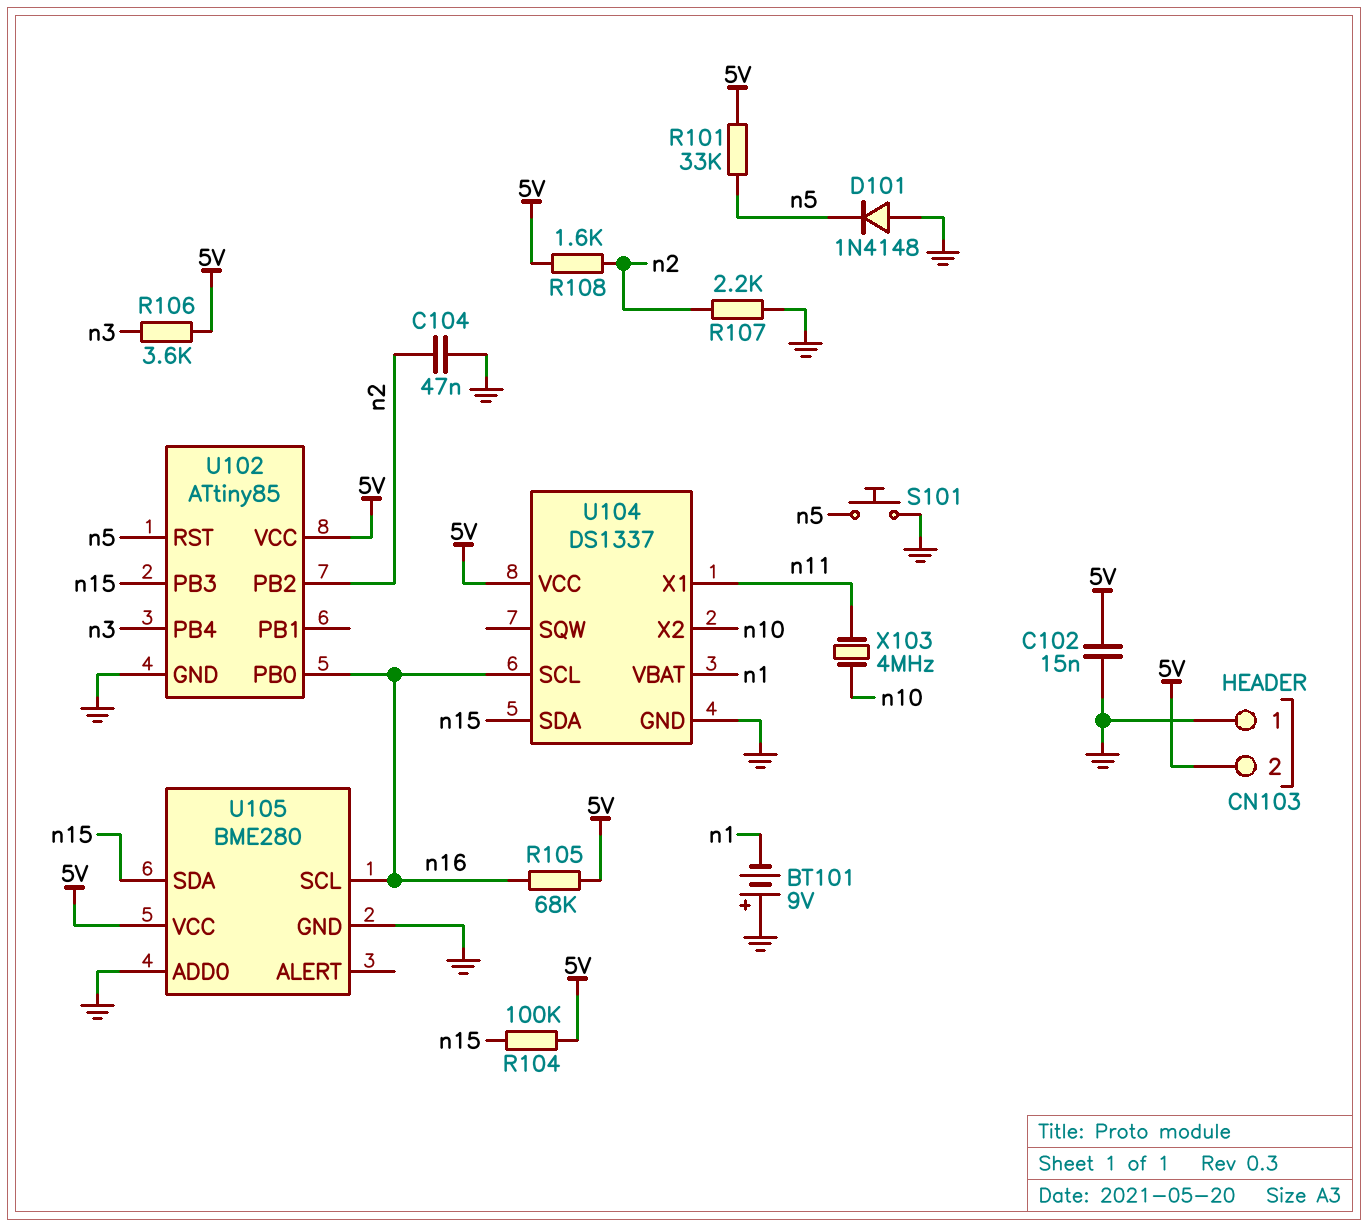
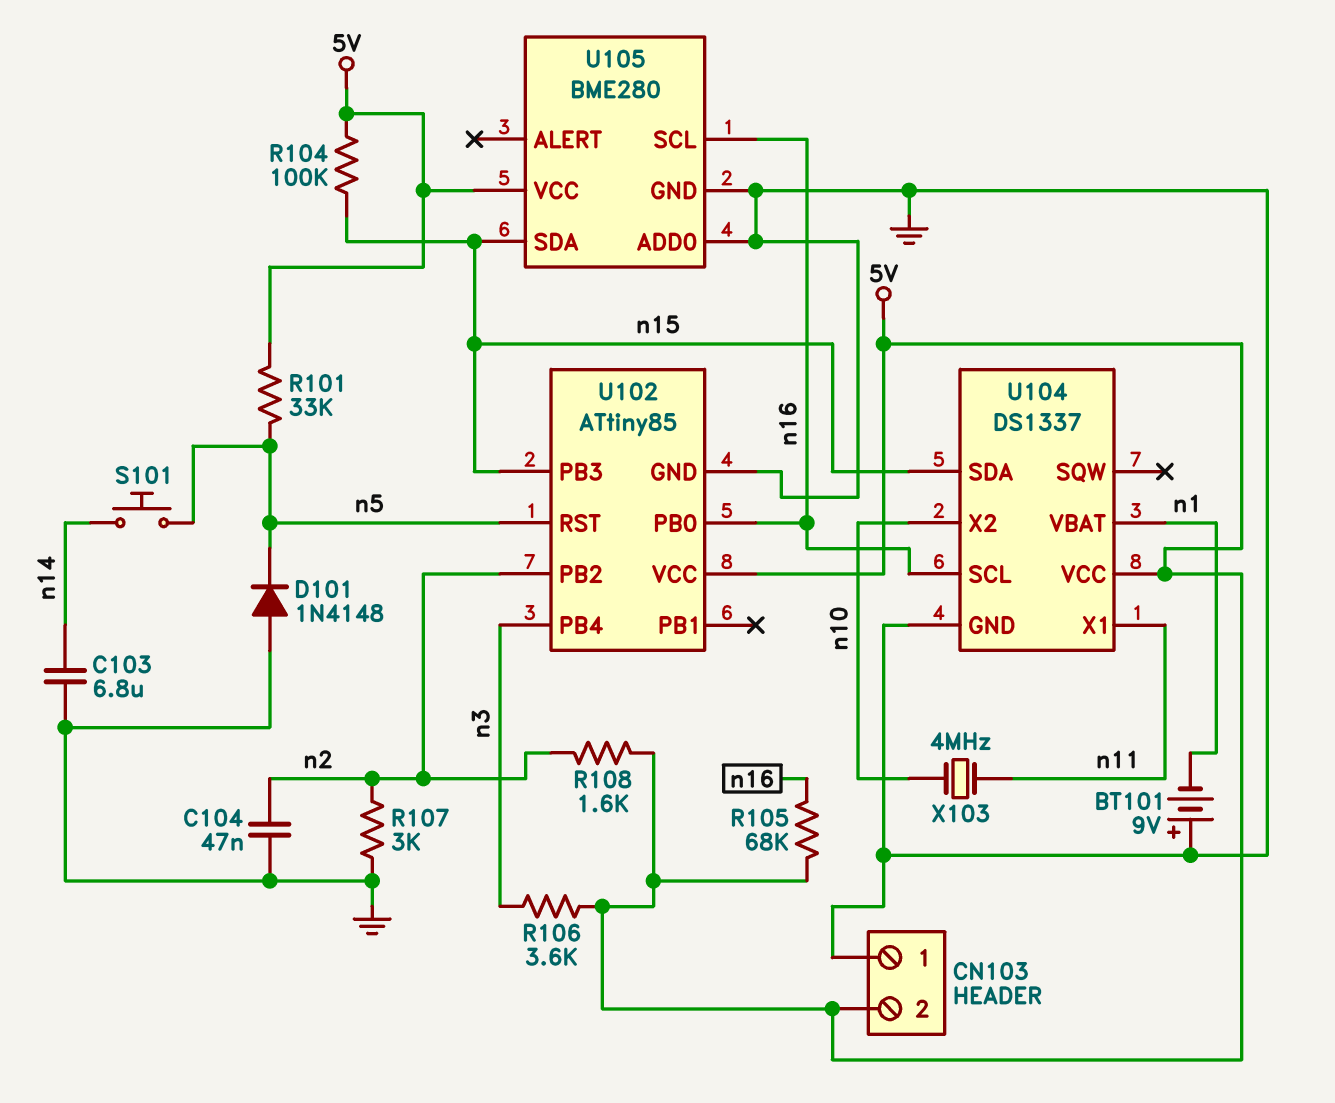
C102: 15nF (5V, GND) -> none
C103: none -> 6.8uF (GND, n14)
R107: 2.2k (GND, n2) -> 3k (GND, n2)
S101: button (GND, n5) -> button (n5, n14)

